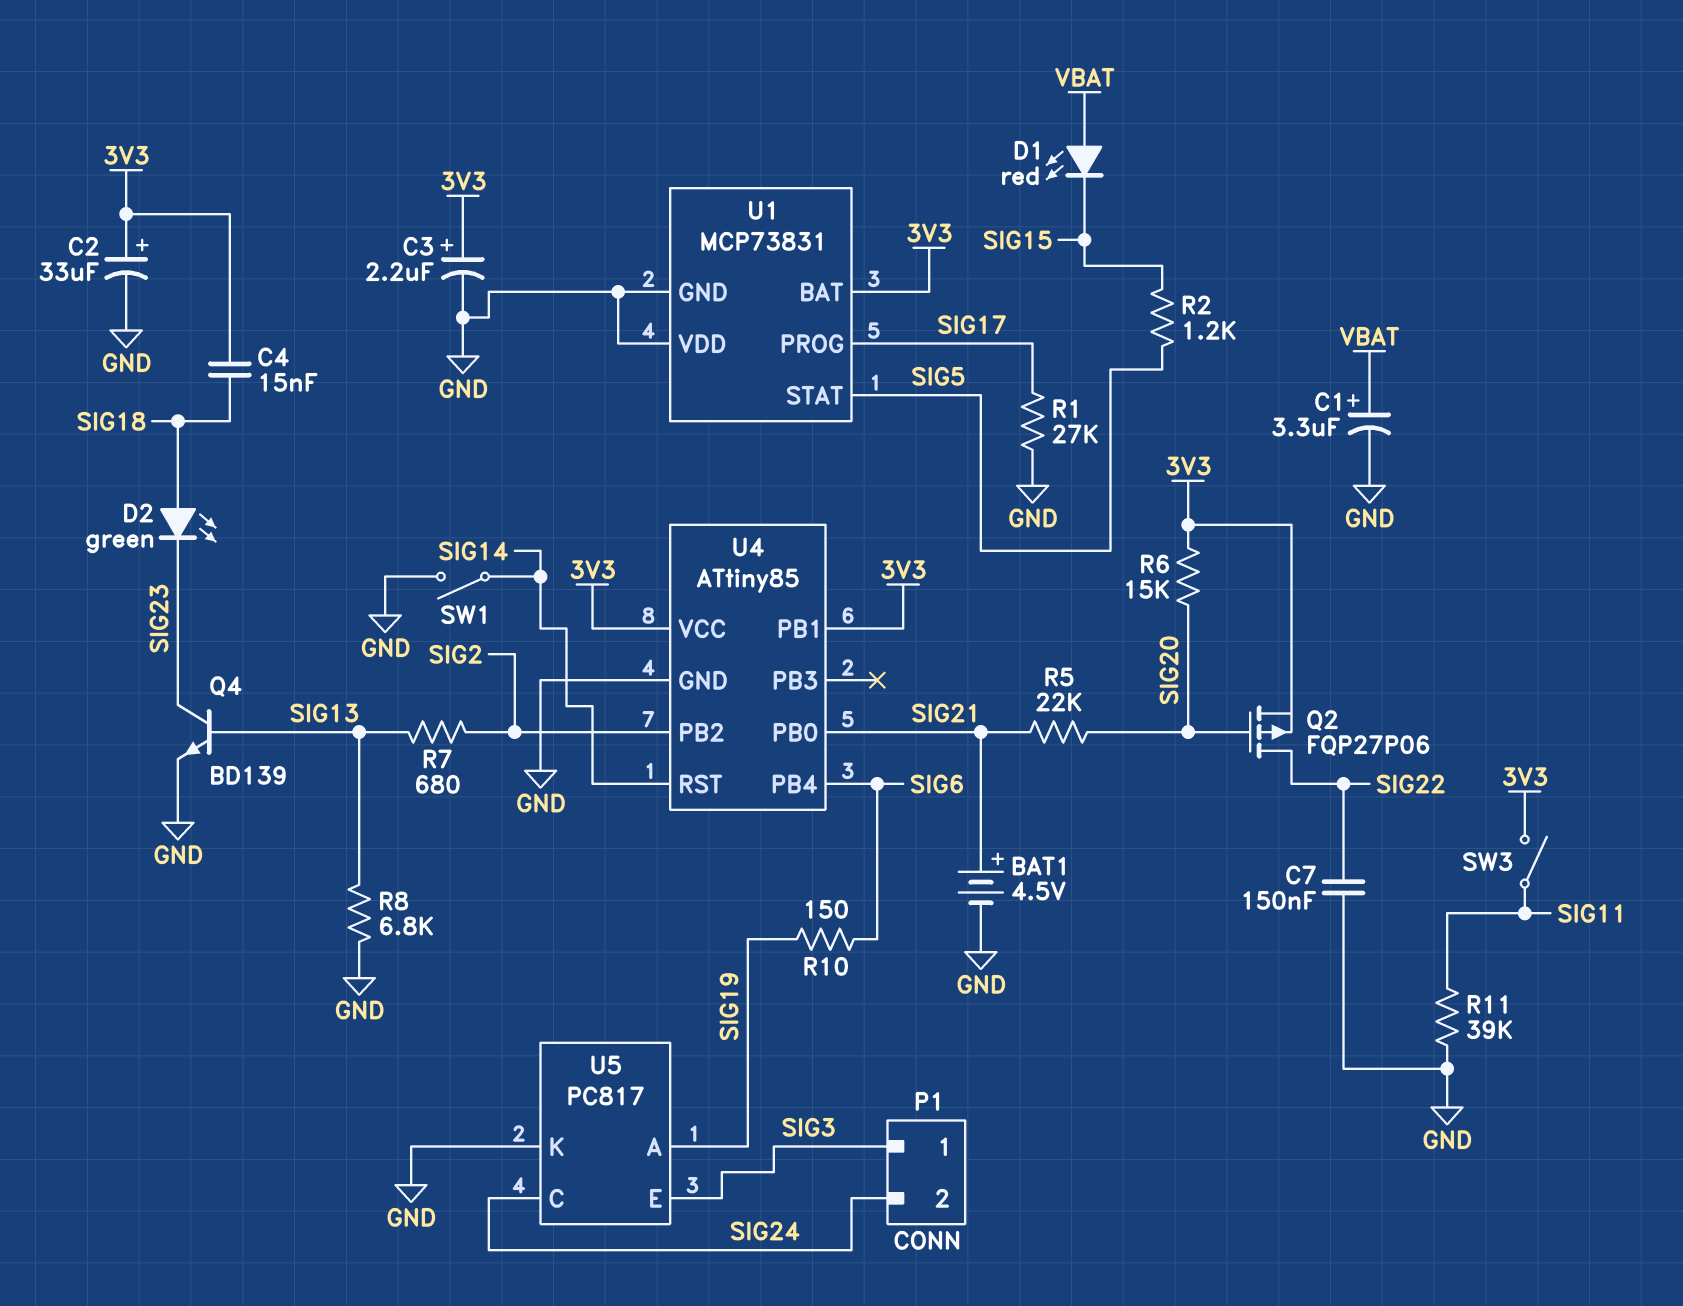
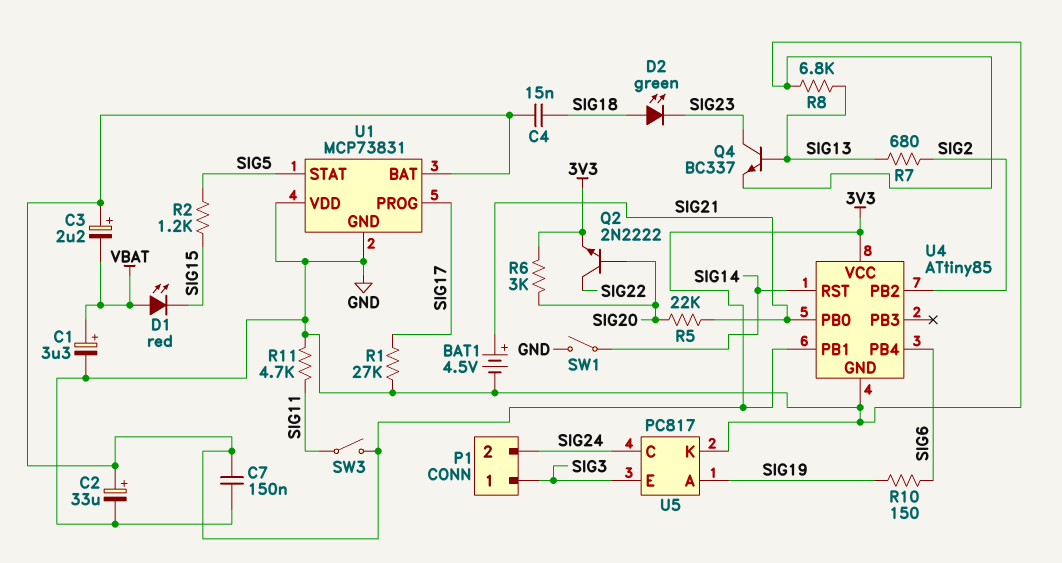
C3: 2.2uF (plus 3V3, minus GND) -> 2.2uF (plus 3V3, minus VBAT)
C7: 150nF (GND, SIG22) -> 150nF (3V3, GND)
Q2: PMOS FQP27P06 (G SIG20, D SIG22, S 3V3) -> NPN 2N2222 (B SIG20, C SIG22, E 3V3)
Q4: NPN BD139 (B SIG13, C SIG23, E GND) -> NPN BC337 (B SIG13, C SIG23, E GND)
R6: 15k (3V3, SIG20) -> 3k (3V3, SIG20)
R11: 39k (GND, SIG11) -> 4.7k (GND, SIG11)

